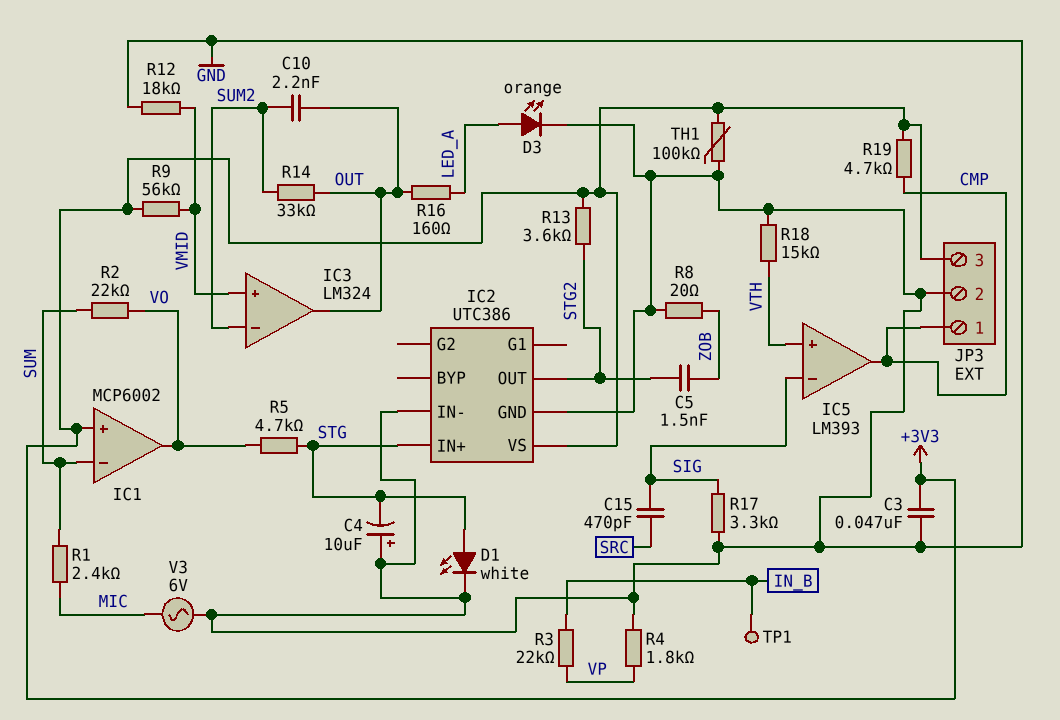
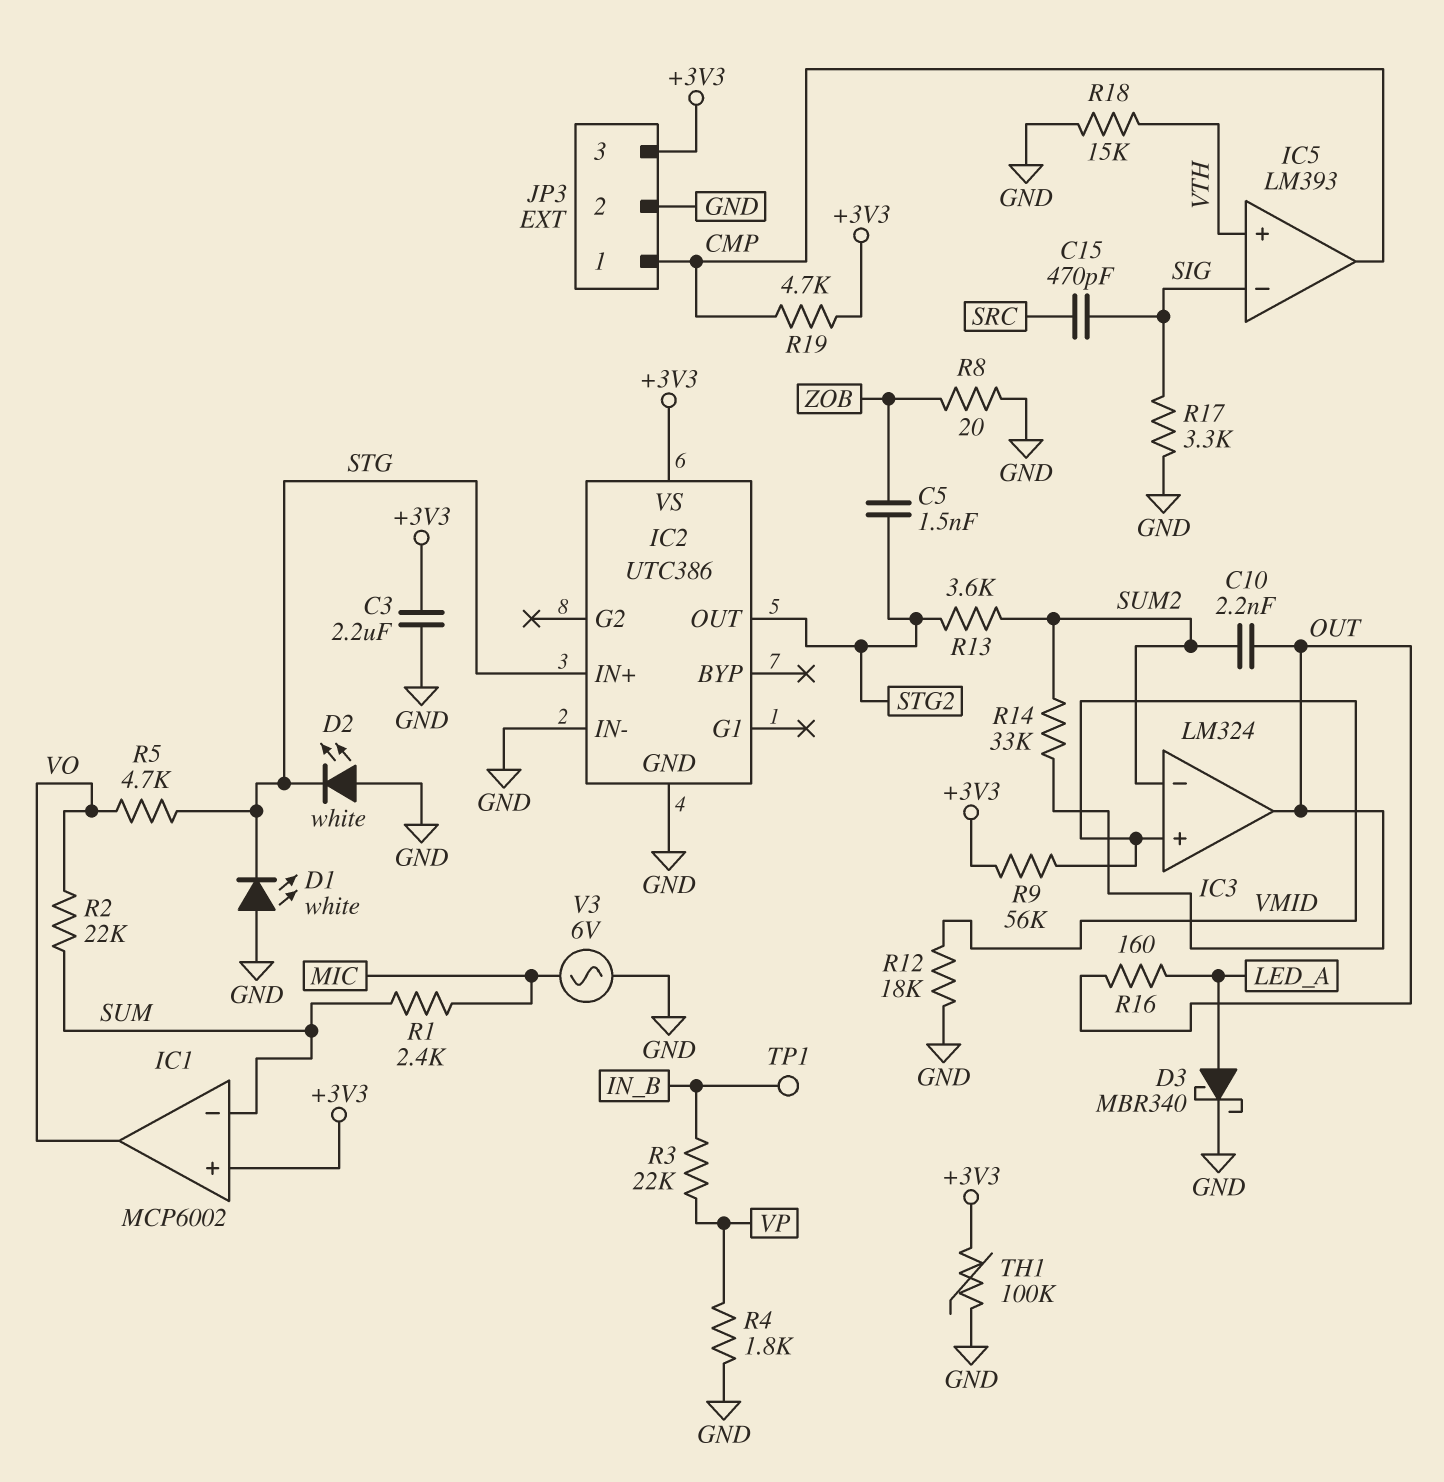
C3: 47nF (+3V3, GND) -> 2.2uF (+3V3, GND)
C4: 10uF (plus GND, minus STG) -> none
D1: LED white (A STG, K GND) -> LED white (A GND, K STG)
D2: none -> LED white (A GND, K STG)
D3: LED orange (A LED_A, K GND) -> schottky MBR340 (A LED_A, K GND)
R13: 3.6k (+3V3, STG2) -> 3.6k (STG2, SUM2)

